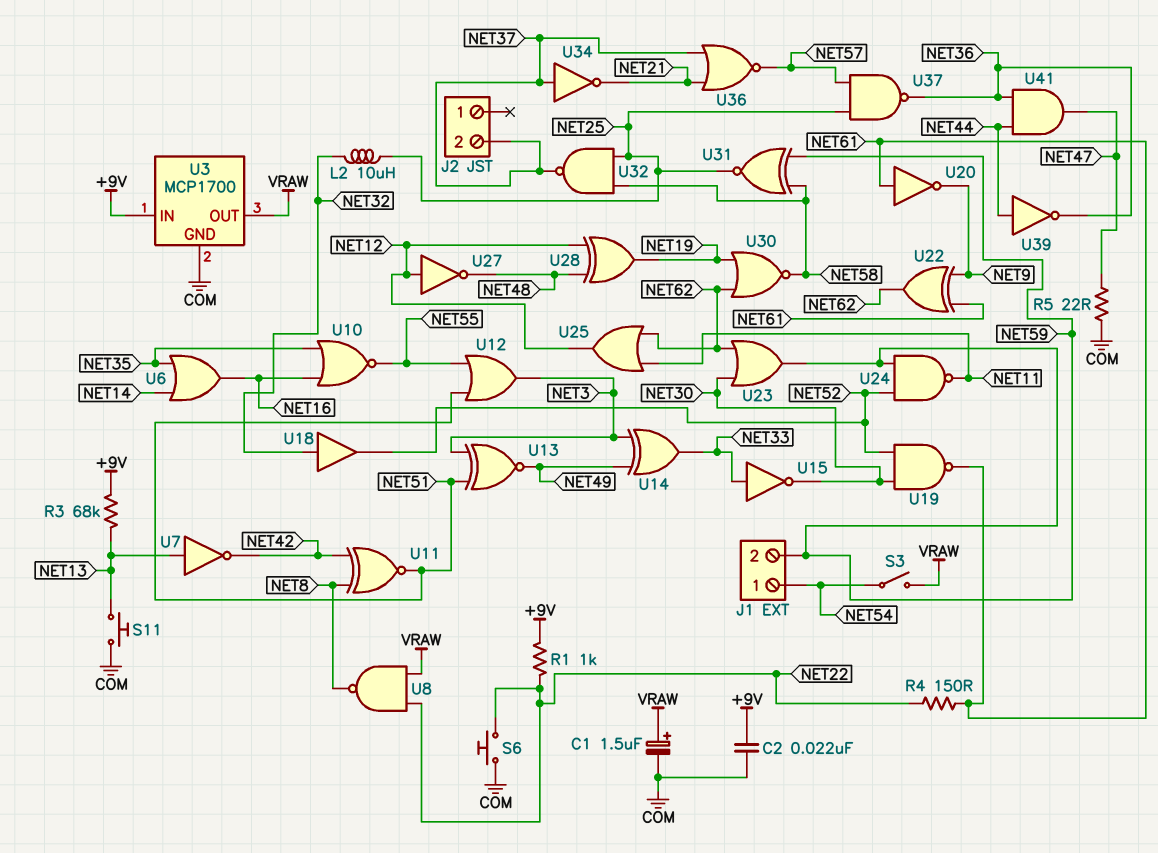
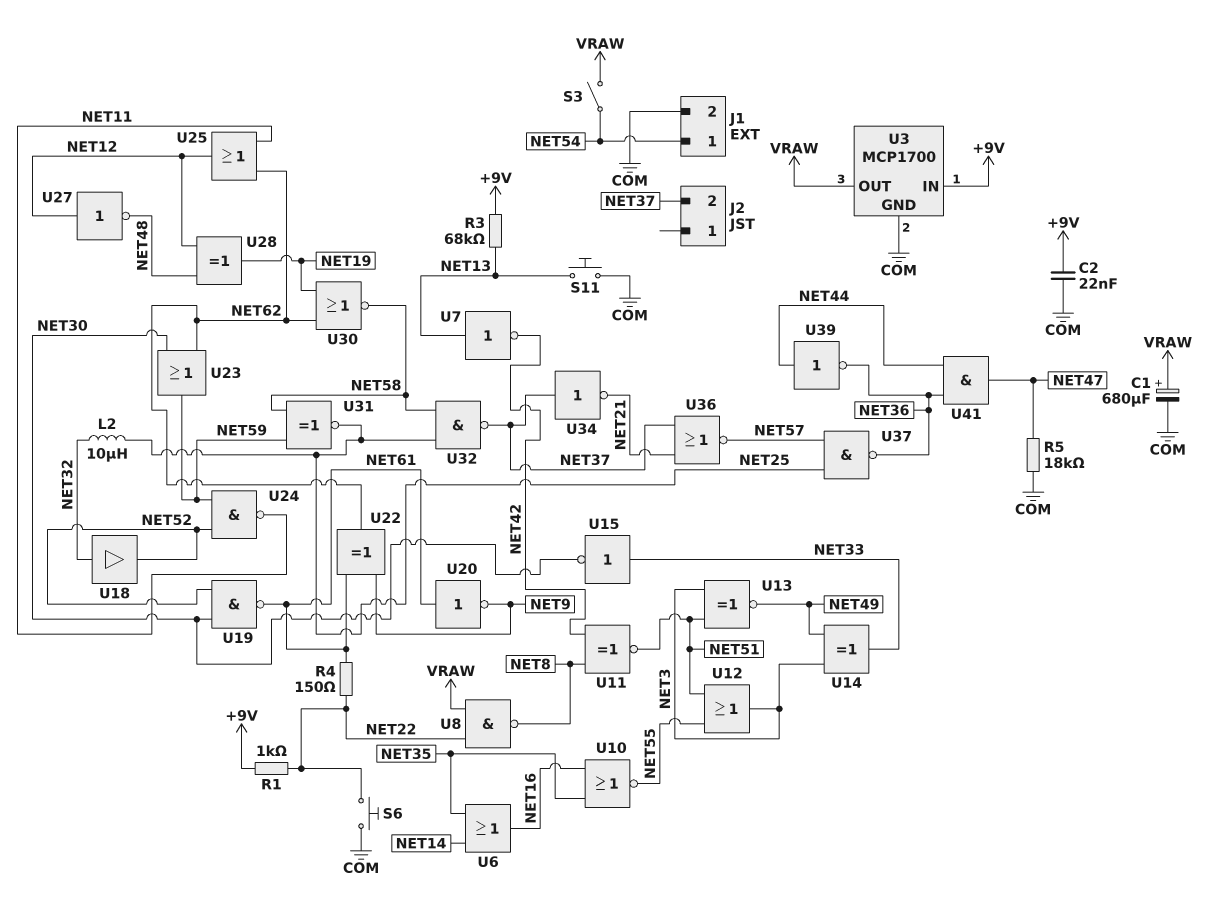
C1: 1.5uF (plus VRAW, minus COM) -> 680uF (plus VRAW, minus COM)
J1 pin 2: NET59 -> COM
R5: 22 (COM, NET47) -> 18k (COM, NET47)

